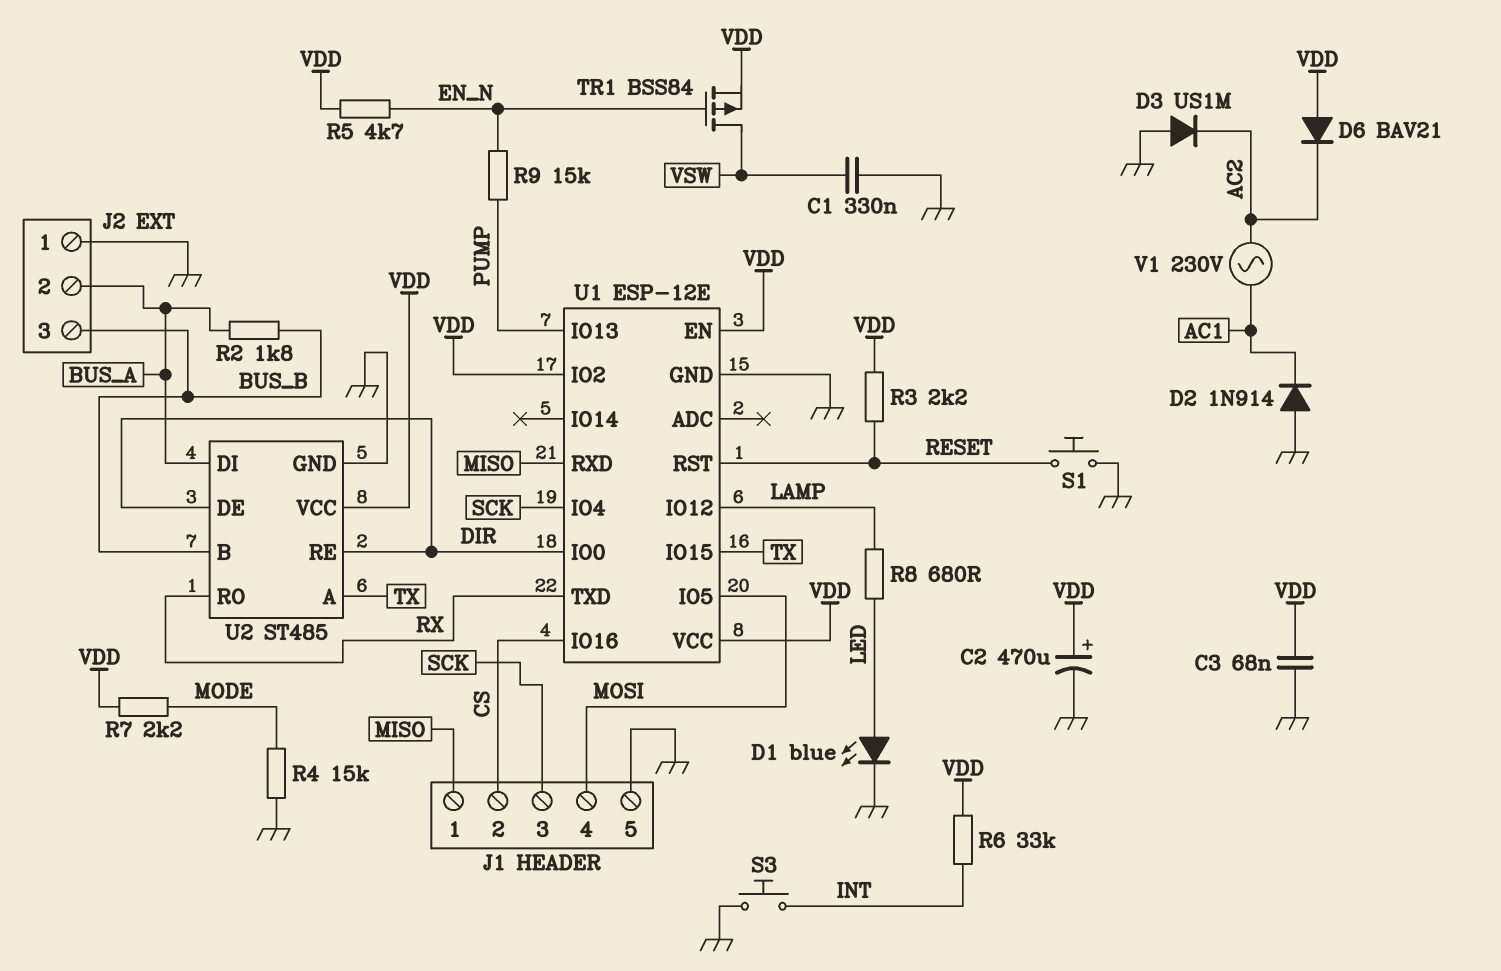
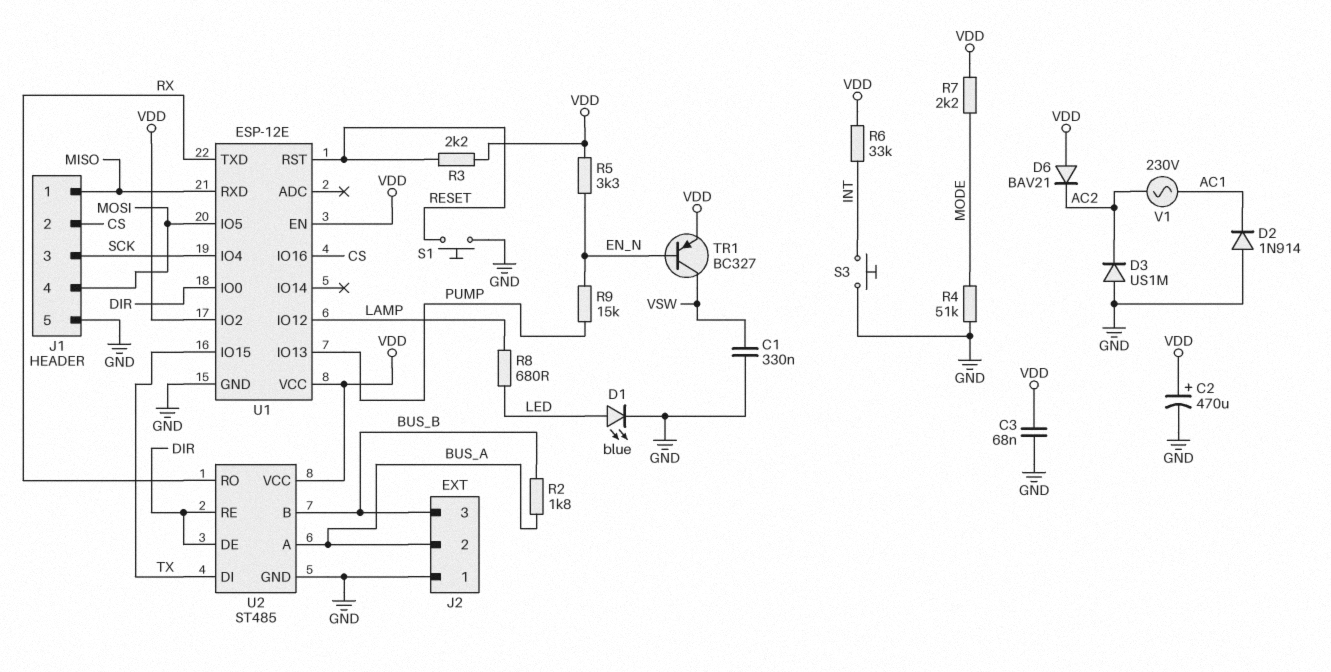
R4: 15k (GND, MODE) -> 51k (GND, MODE)
R5: 4.7k (EN_N, VDD) -> 3.3k (EN_N, VDD)
TR1: PMOS BSS84 (G EN_N, D VSW, S VDD) -> PNP BC327 (B EN_N, C VSW, E VDD)
U2 pin A: TX -> BUS_A
U2 pin DI: BUS_A -> TX

